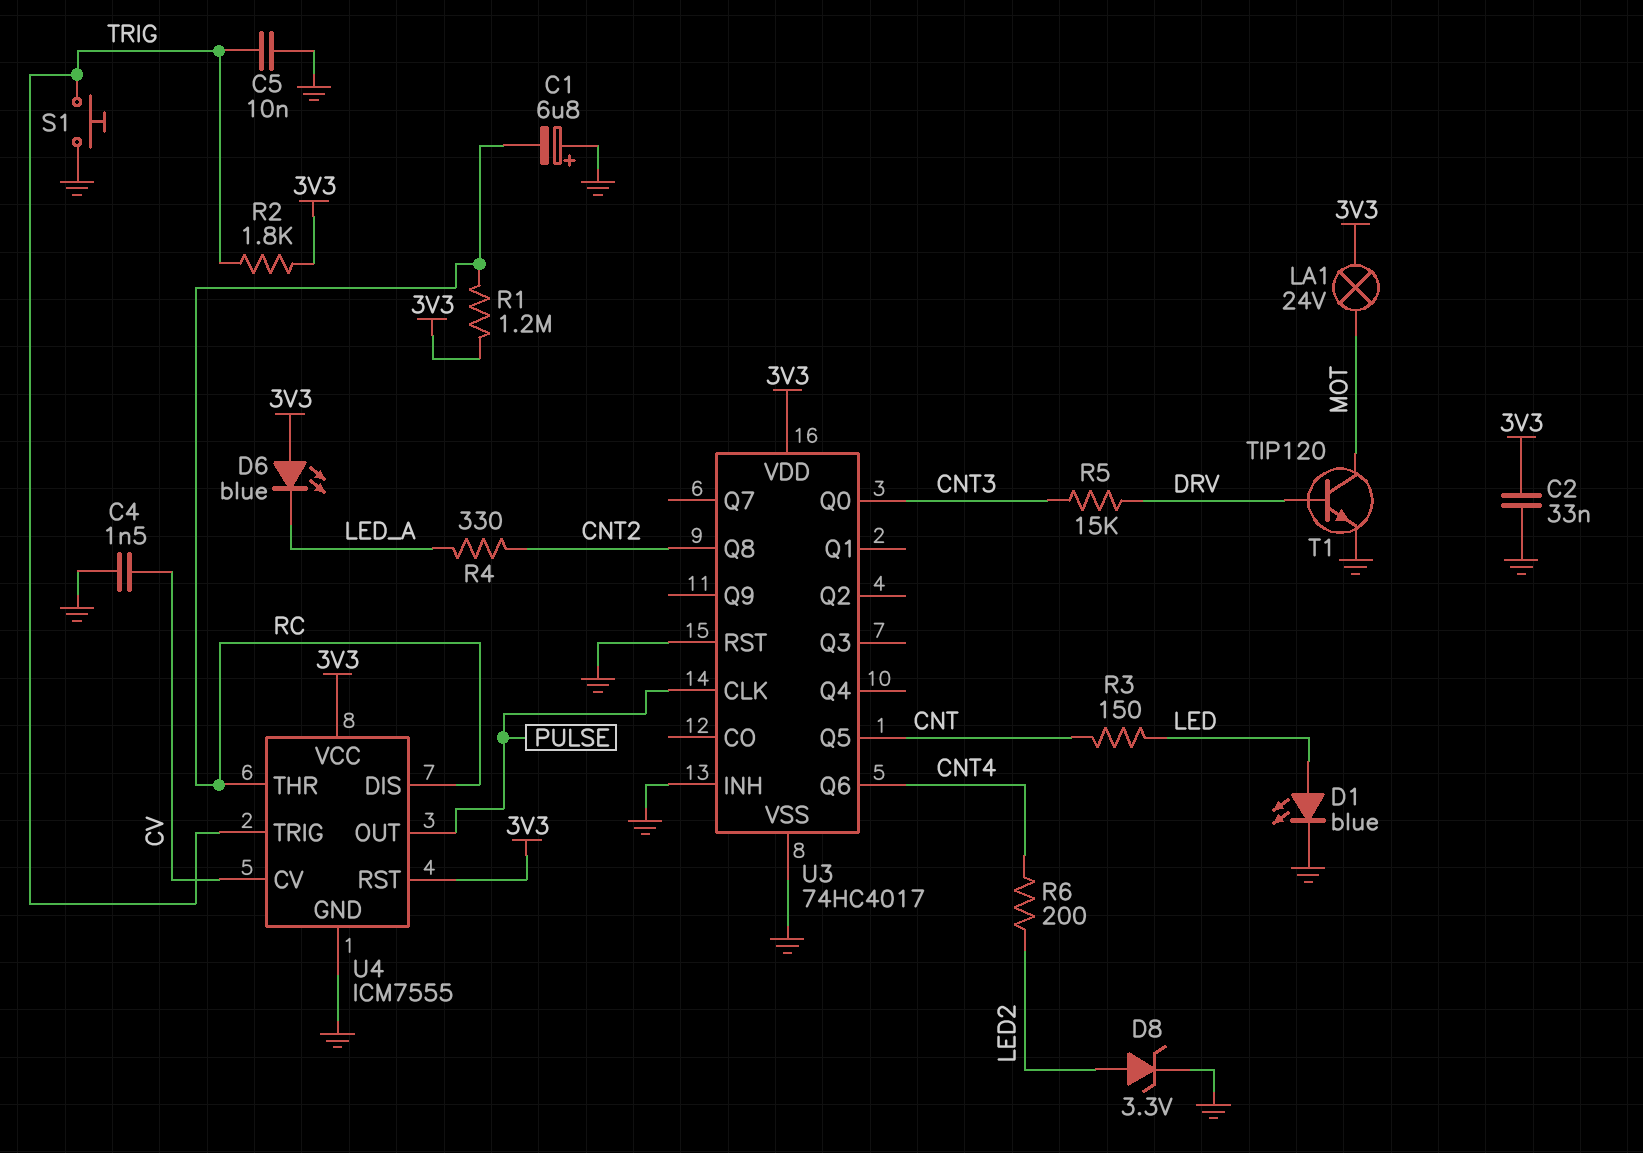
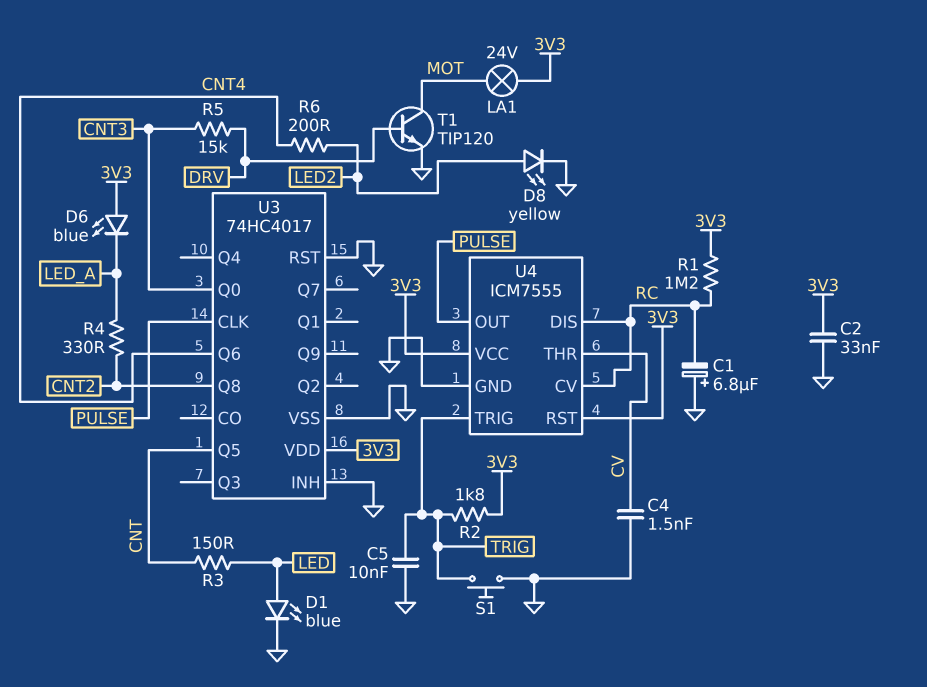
D8: zener 3.3V (A LED2, K GND) -> LED yellow (A LED2, K GND)
U4 pin CV: CV -> RC
U4 pin THR: RC -> CV

